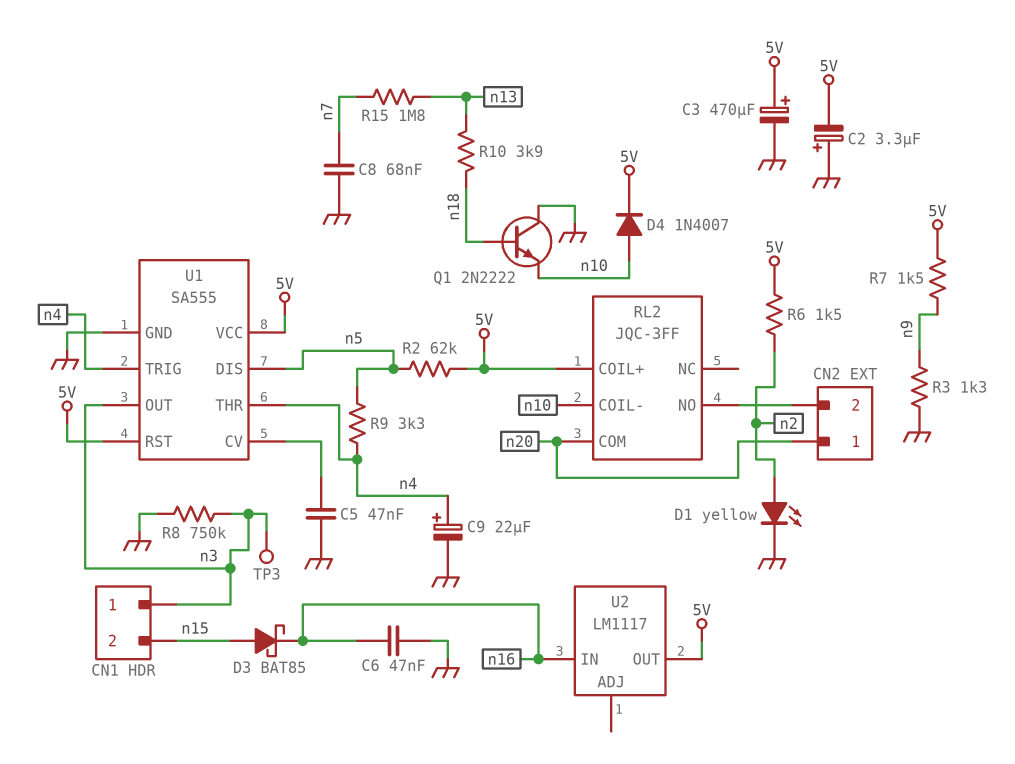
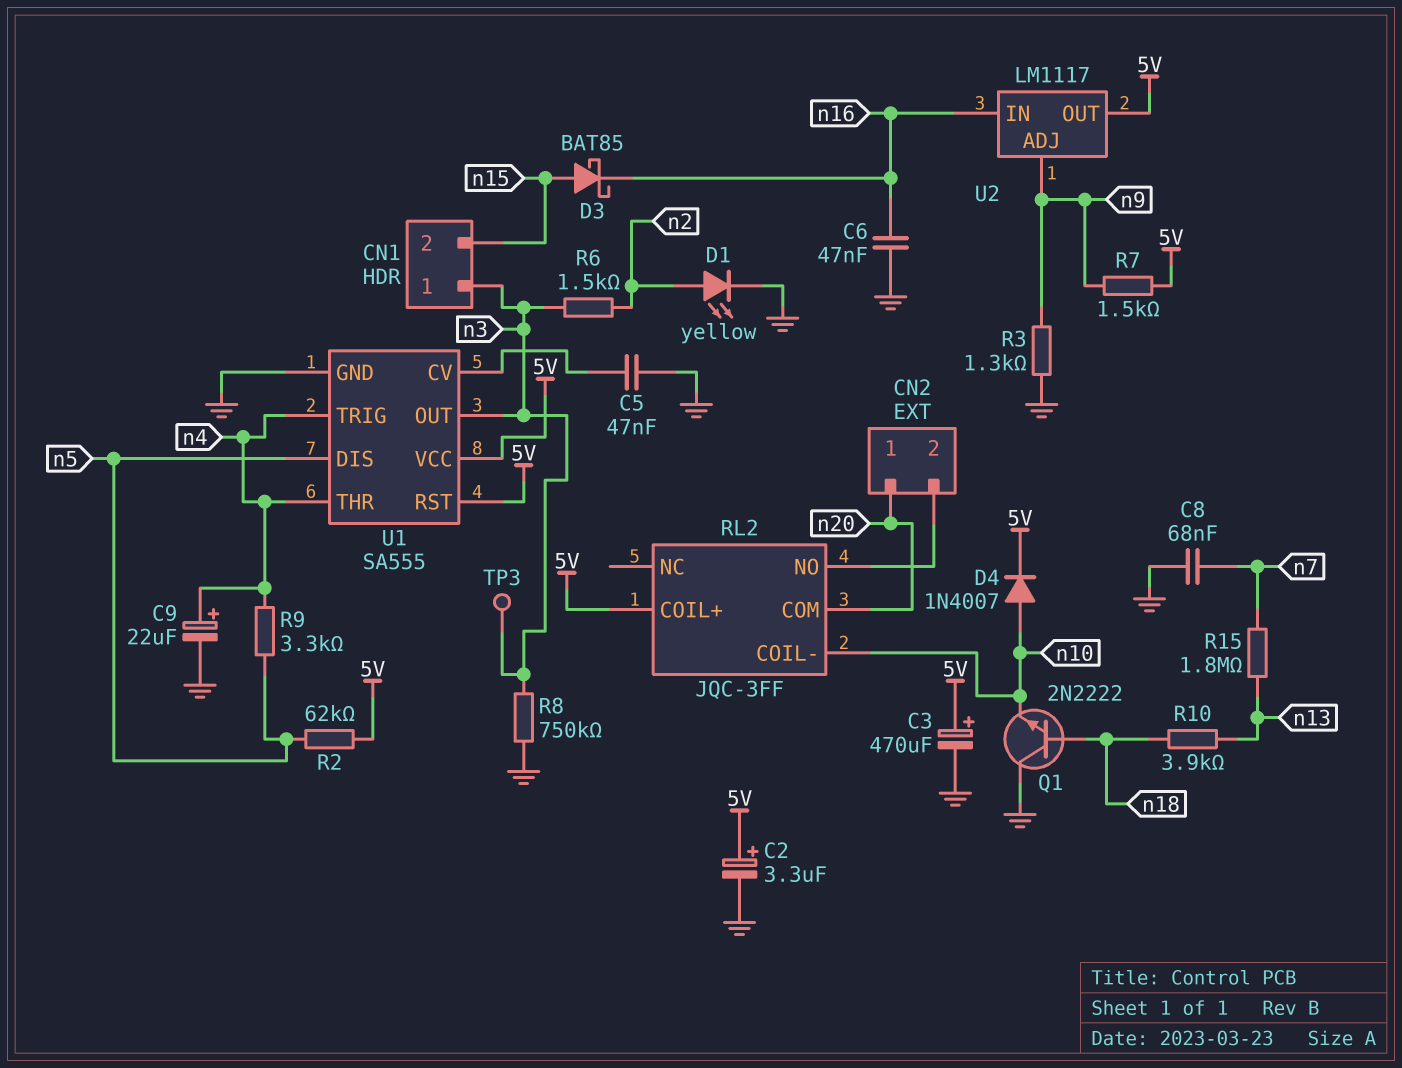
C2: 3.3uF (plus GND, minus 5V) -> 3.3uF (plus 5V, minus GND)
R6: 1.5k (5V, n2) -> 1.5k (n2, n3)
U2 pin ADJ: none -> n9

